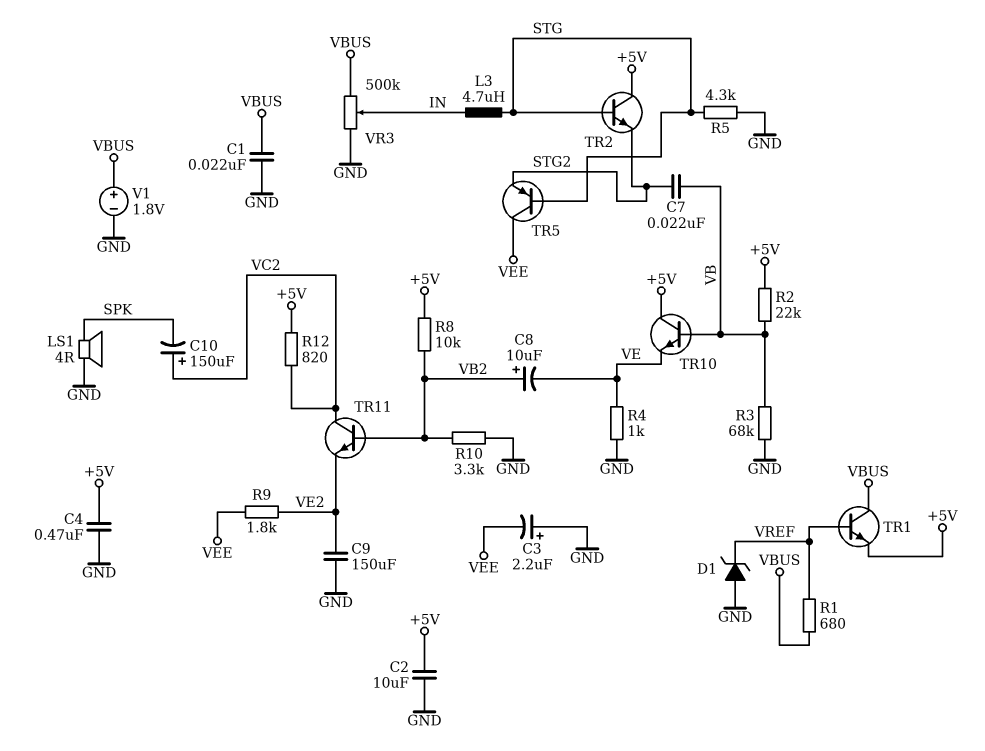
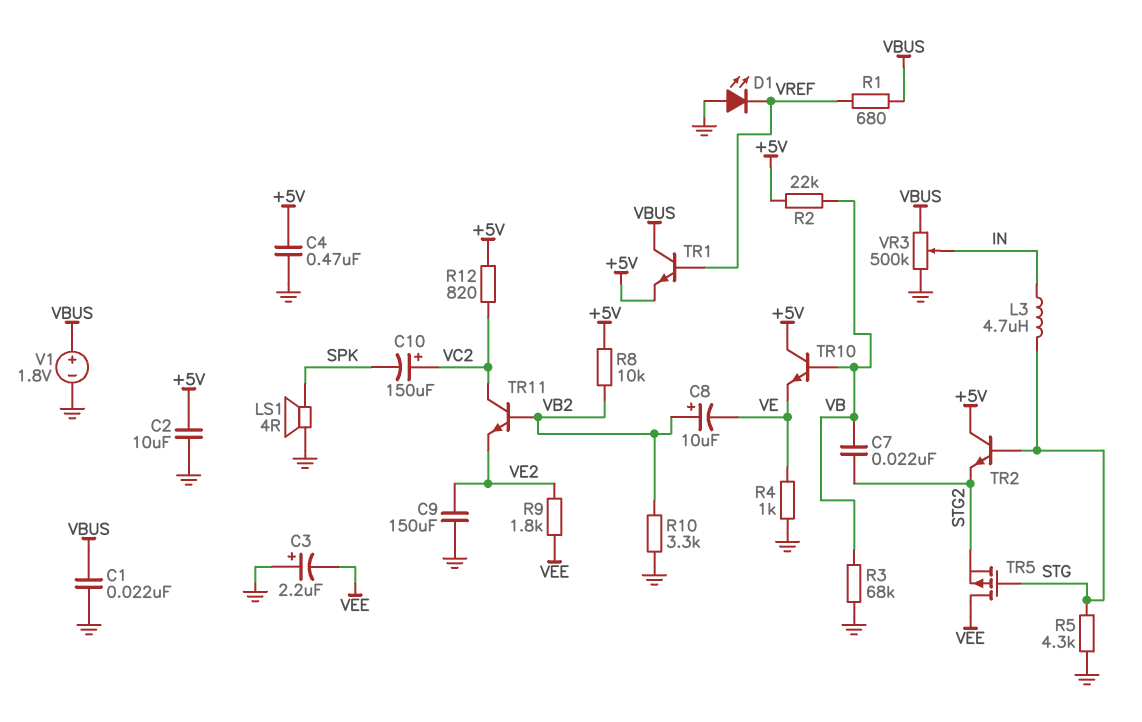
D1: zener (A GND, K VREF) -> LED (A GND, K VREF)
TR5: PNP (B STG, C VEE, E STG2) -> PMOS (G STG, D VEE, S STG2)

